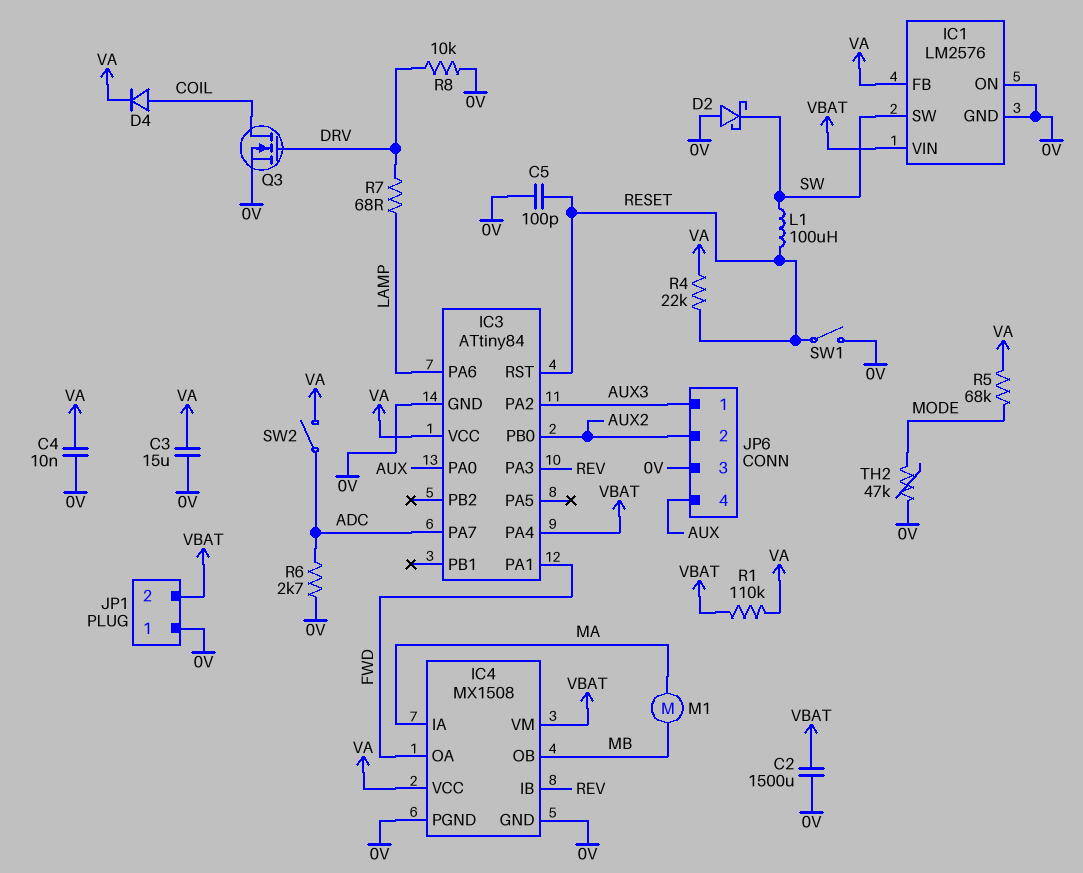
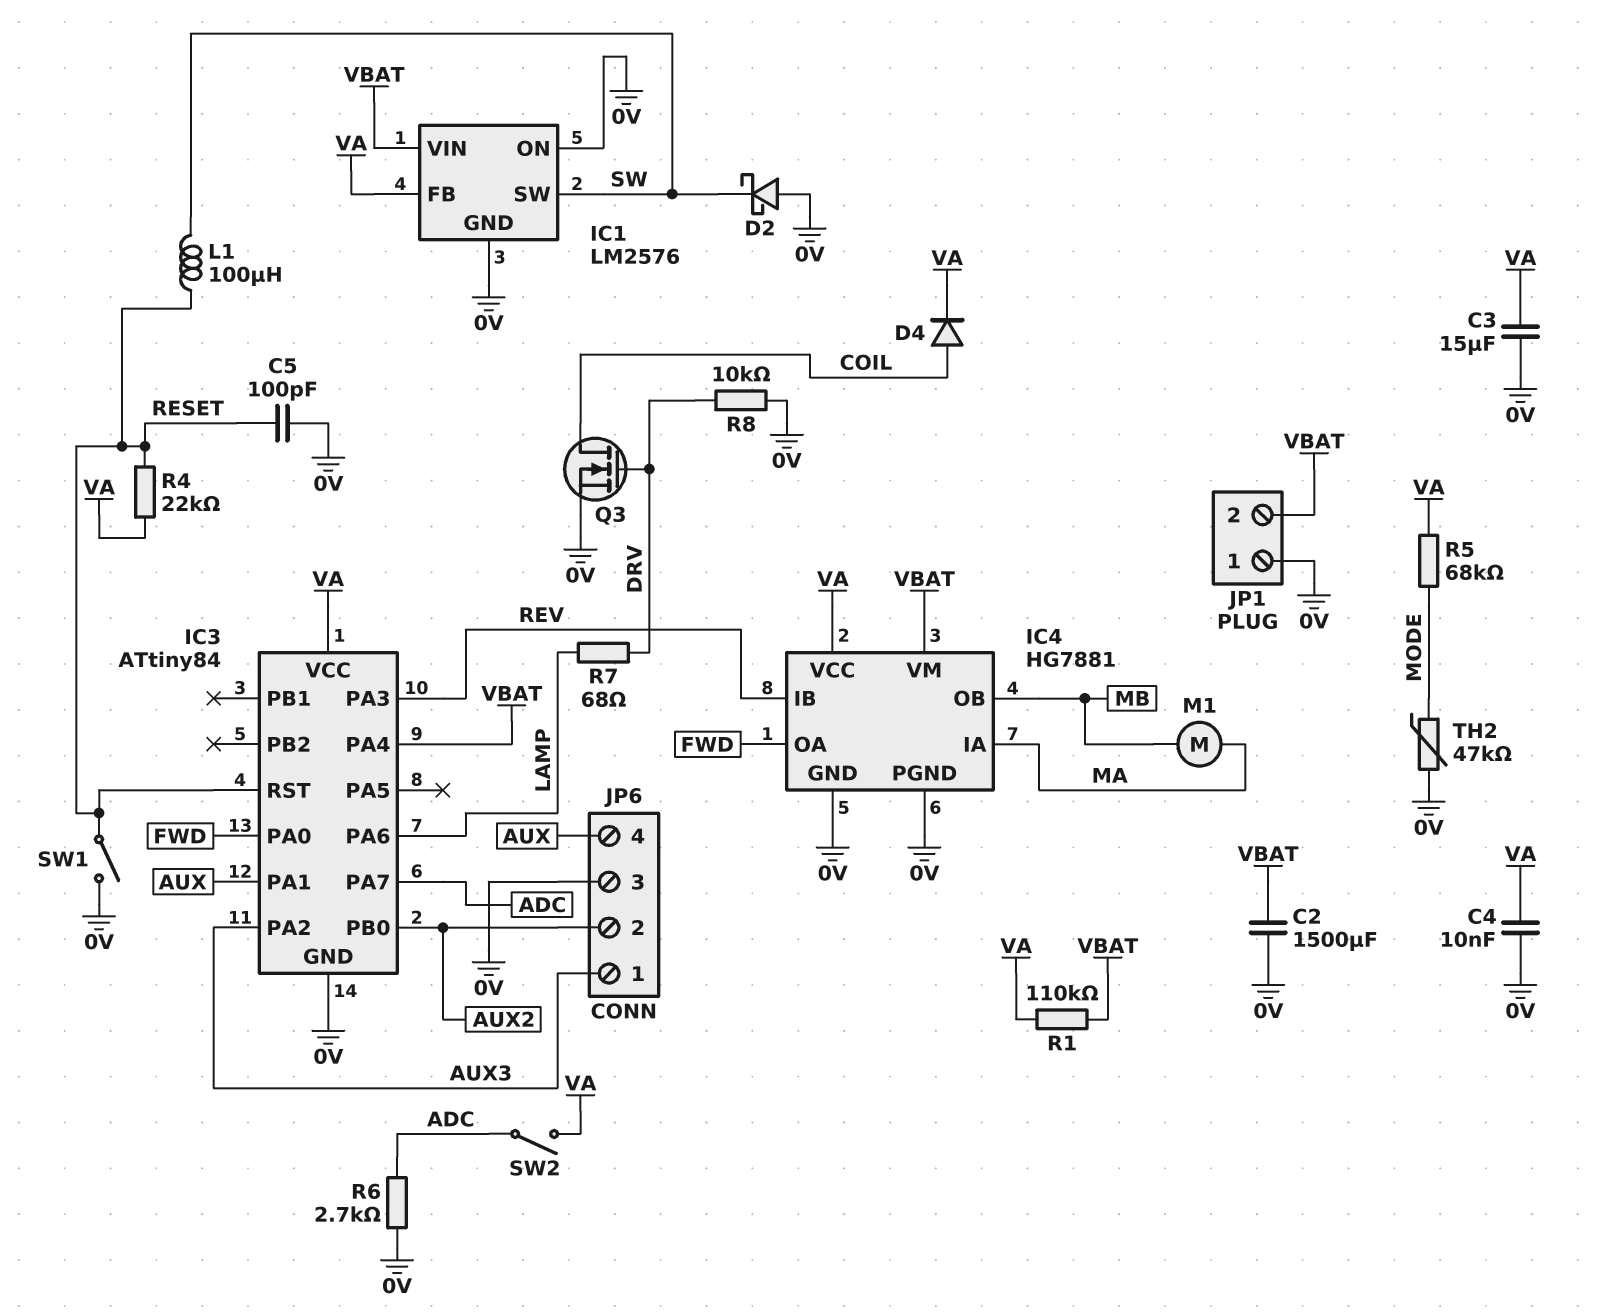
IC3 pin PA0: AUX -> FWD
IC3 pin PA1: FWD -> AUX
IC4: MX1508 -> HG7881

